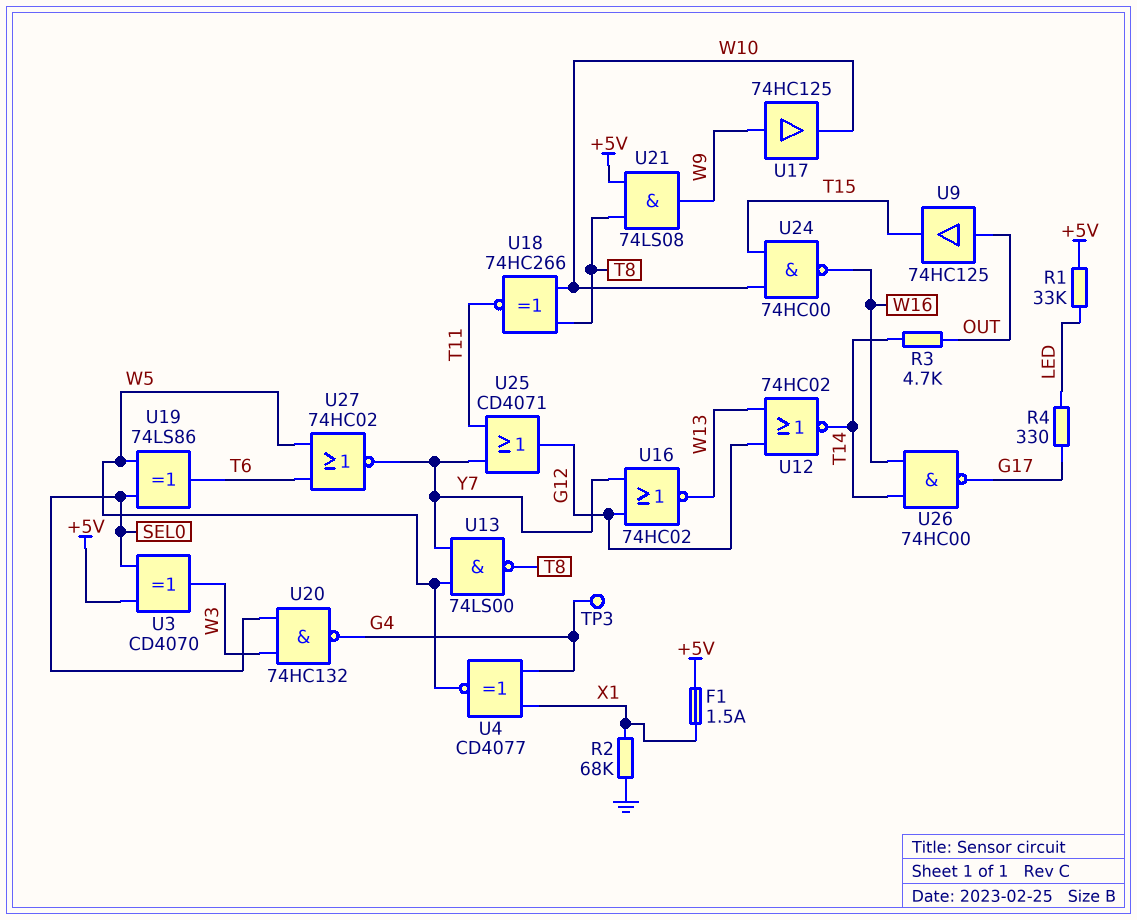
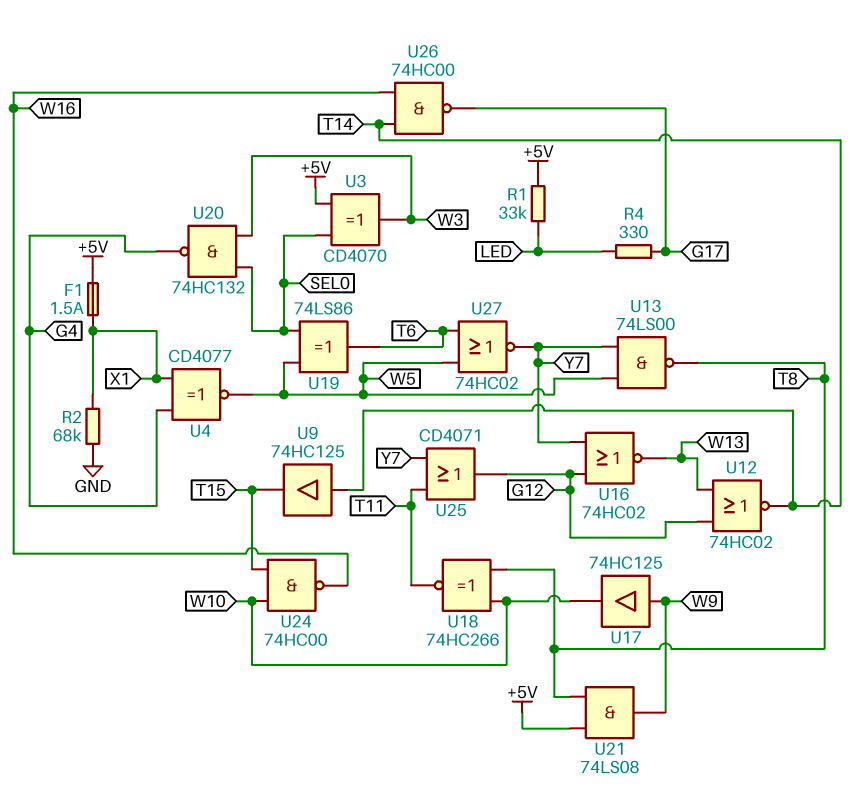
R3: 4.7k (OUT, T14) -> none
TP3: test point (G4) -> none
U9: buffer 74HC125 (in OUT, out T15) -> buffer 74HC125 (in T14, out T15)

